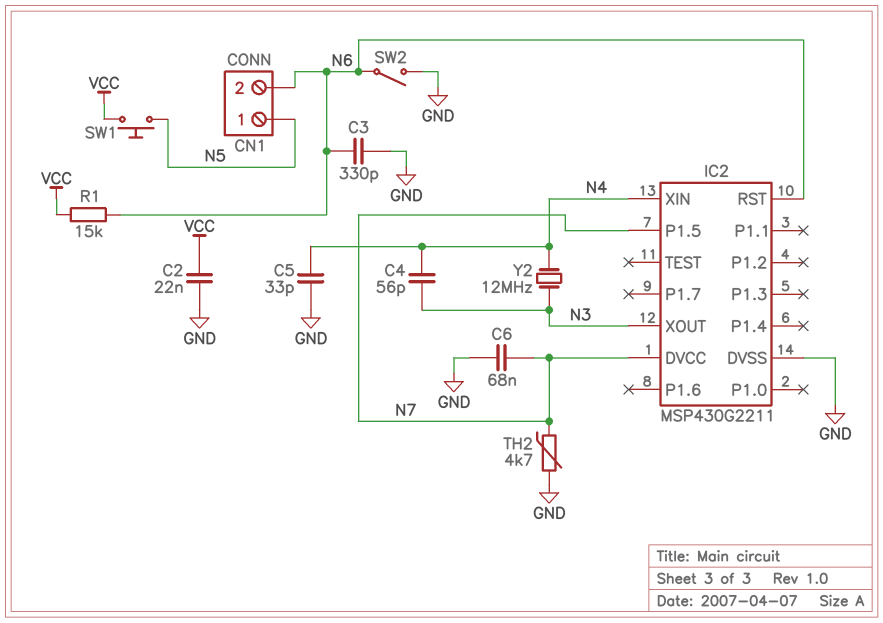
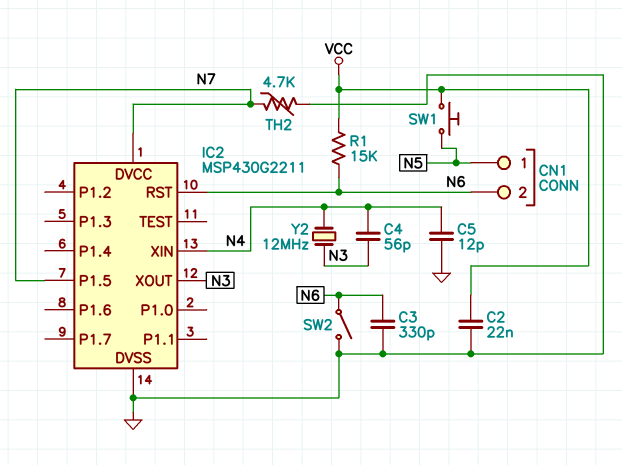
C5: 33pF (GND, N4) -> 12pF (GND, N4)
C6: 68nF (GND, N7) -> none

